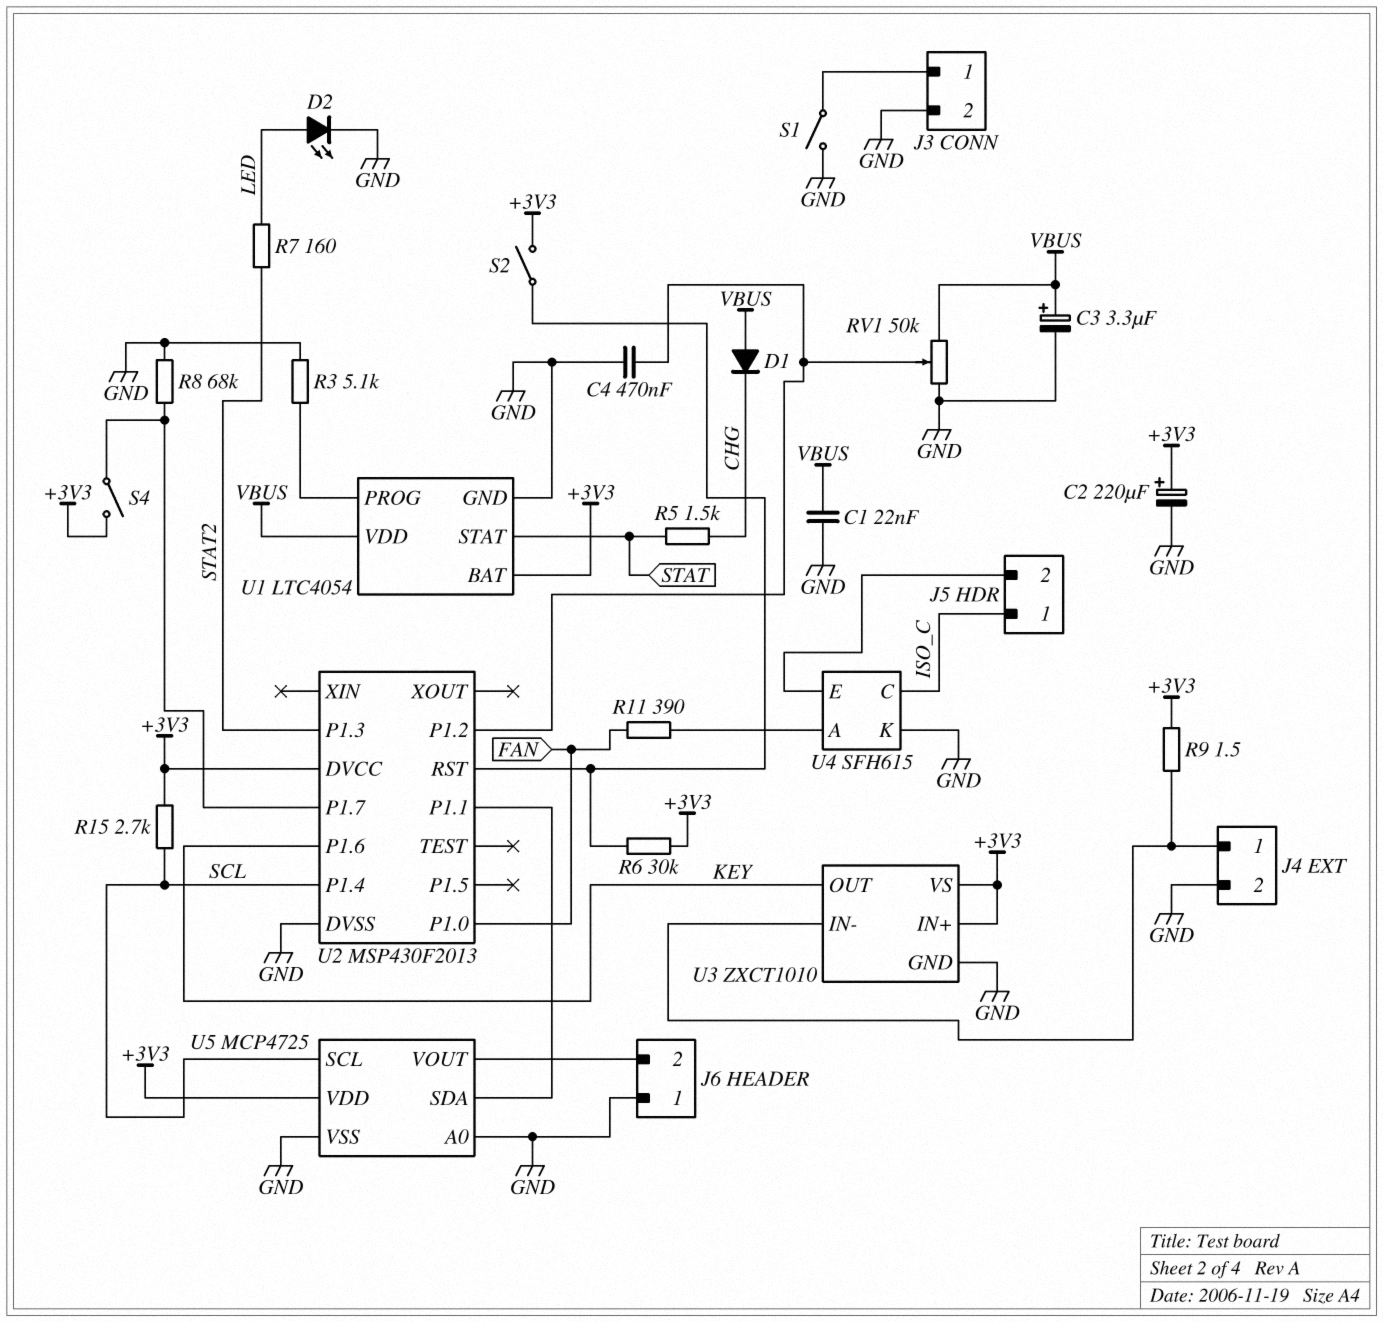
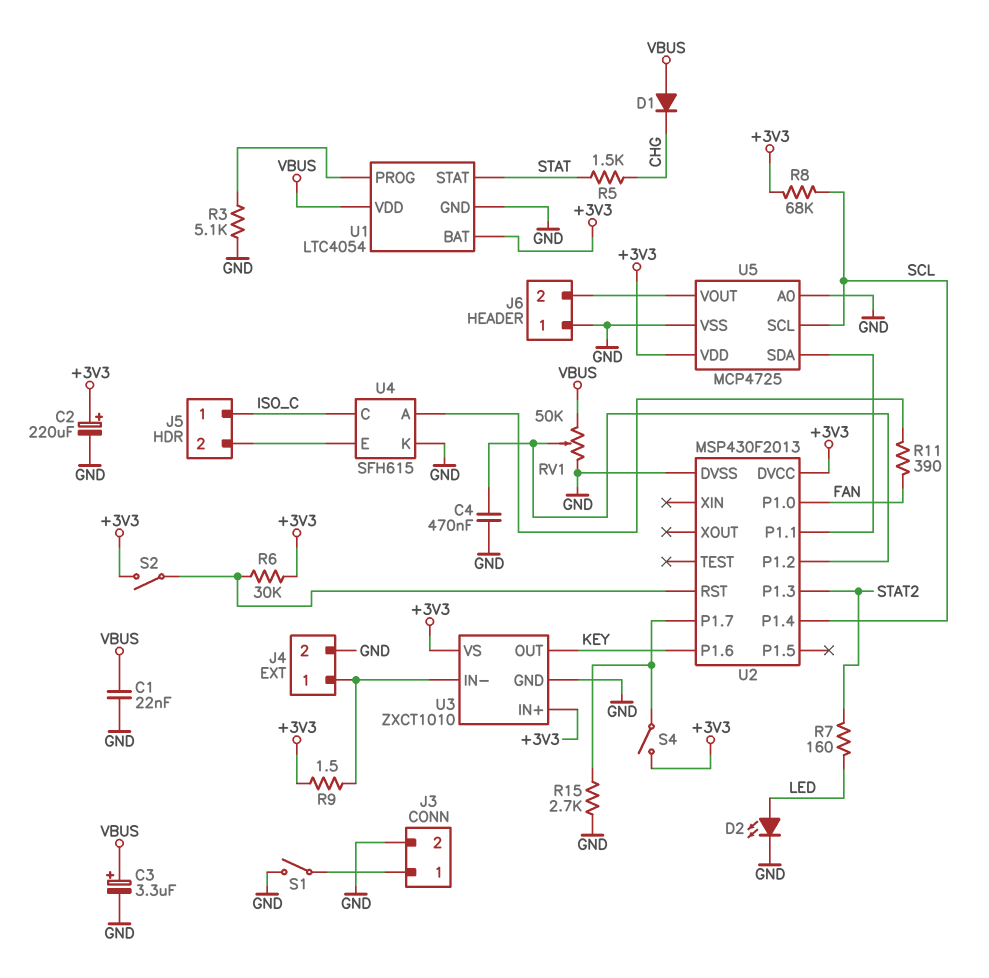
R8: 68k (GND, U2/P1.7) -> 68k (+3V3, SCL)
R15: 2.7k (+3V3, SCL) -> 2.7k (GND, U2/P1.7)

